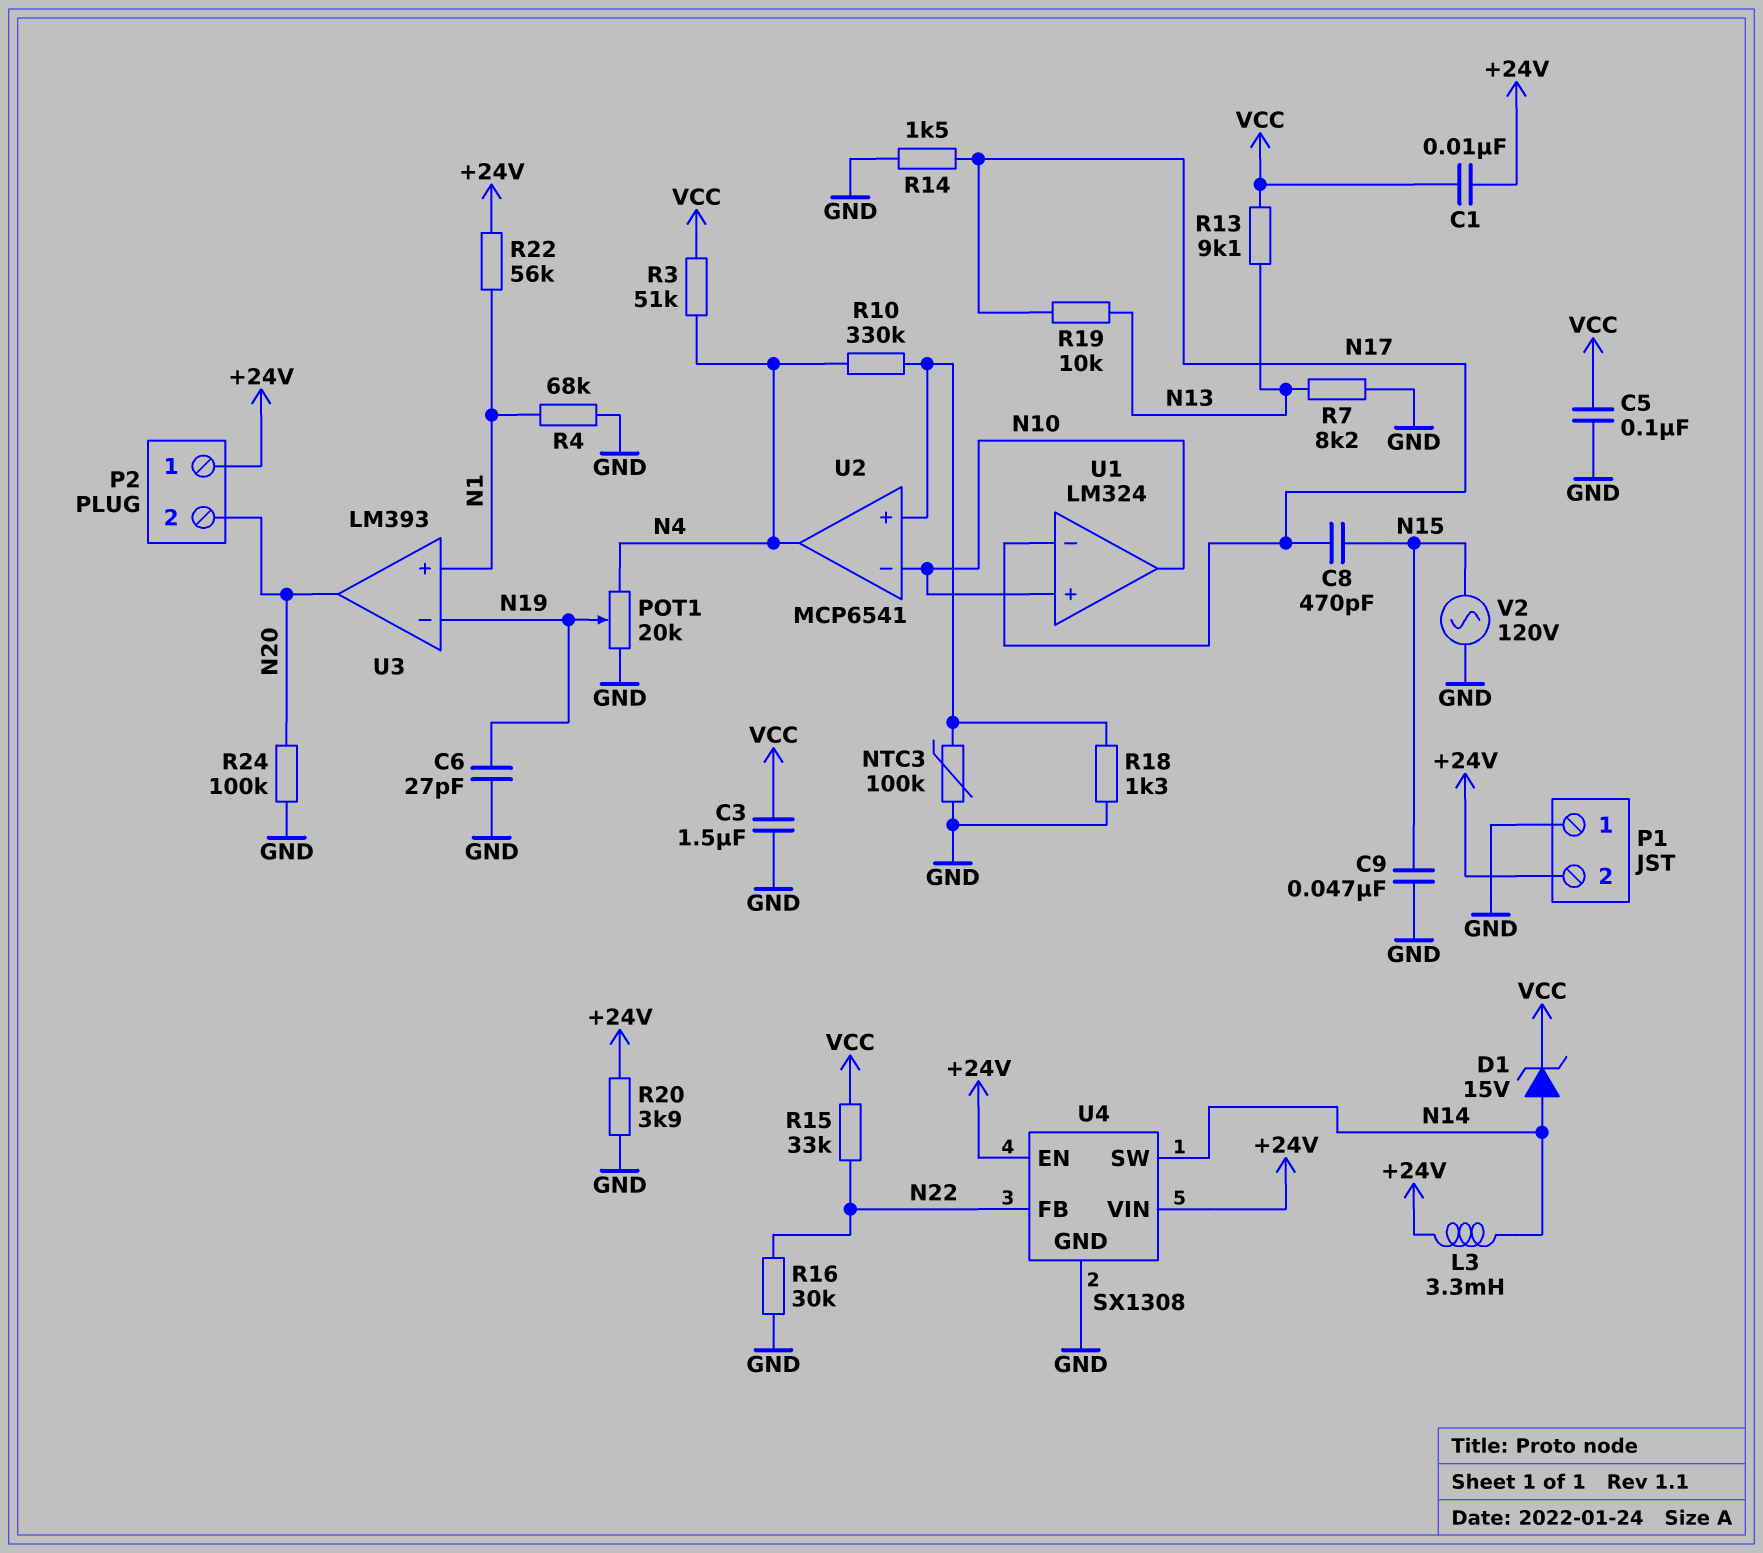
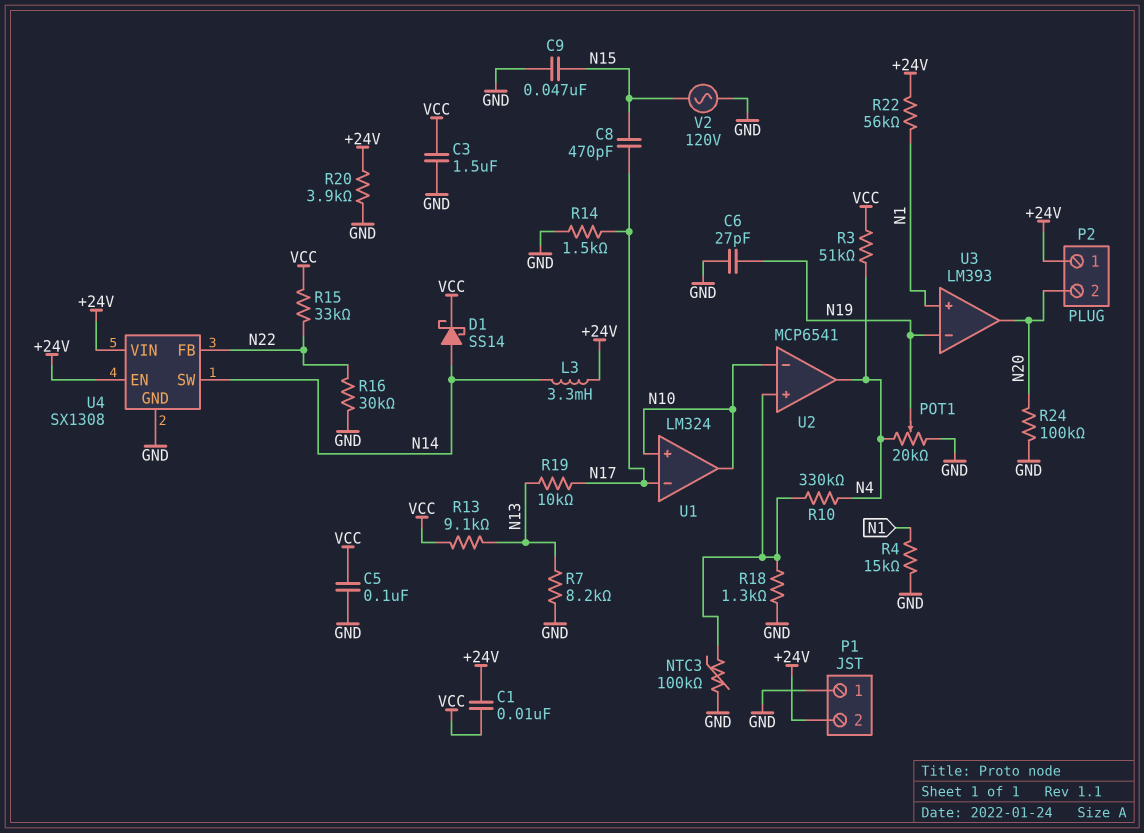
D1: zener 15V (A N14, K VCC) -> schottky SS14 (A N14, K VCC)
R4: 68k (GND, N1) -> 15k (GND, N1)

